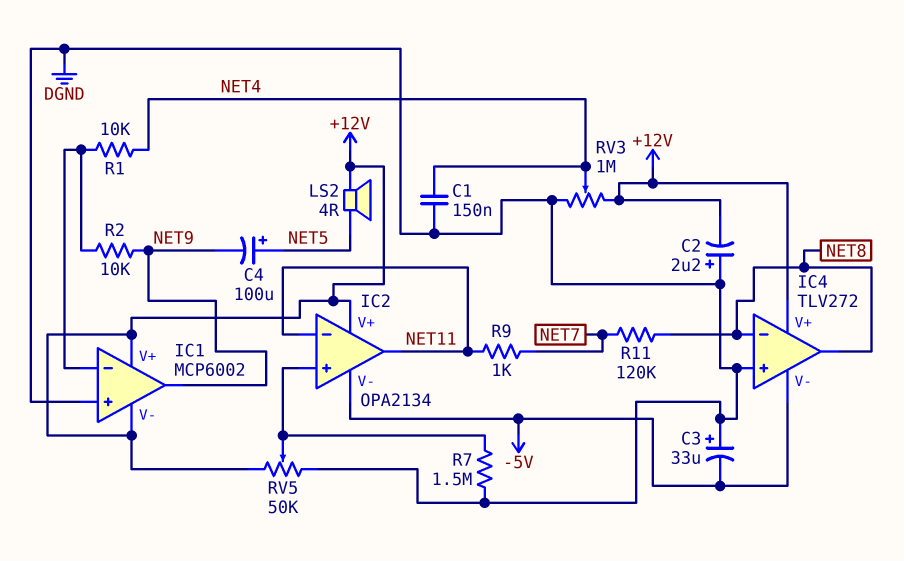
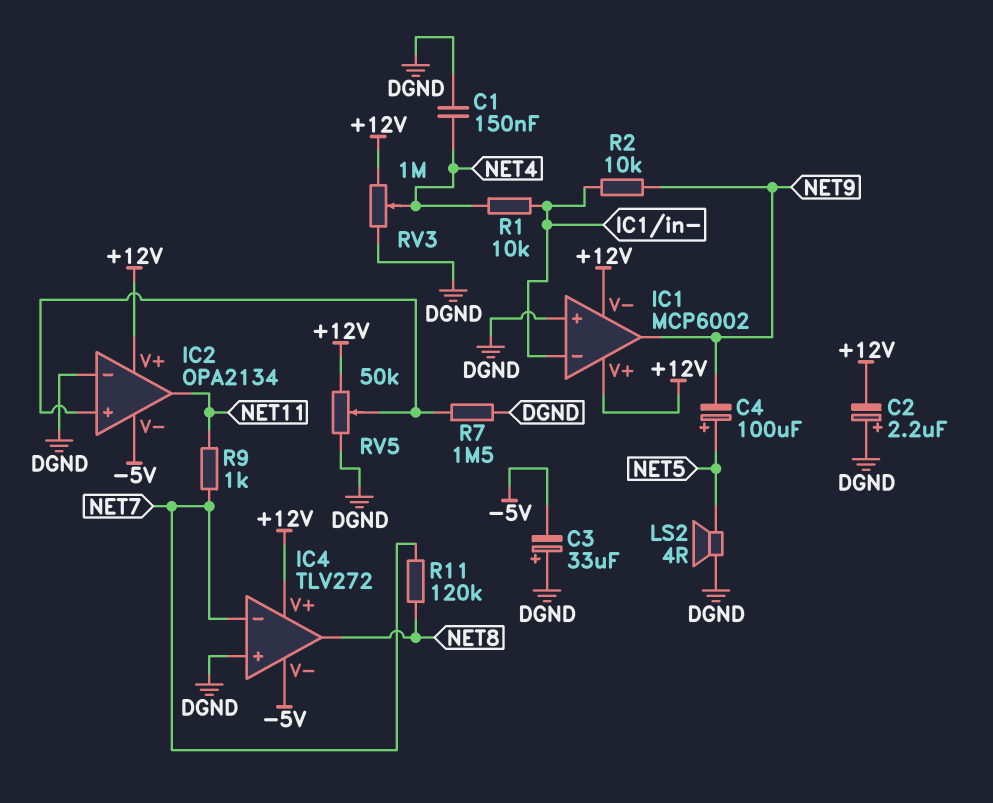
IC2 pin in-: NET11 -> DGND
IC4 pin in-: NET8 -> NET7
LS2: speaker 4R (+12V, NET5) -> speaker 4R (DGND, NET5)

